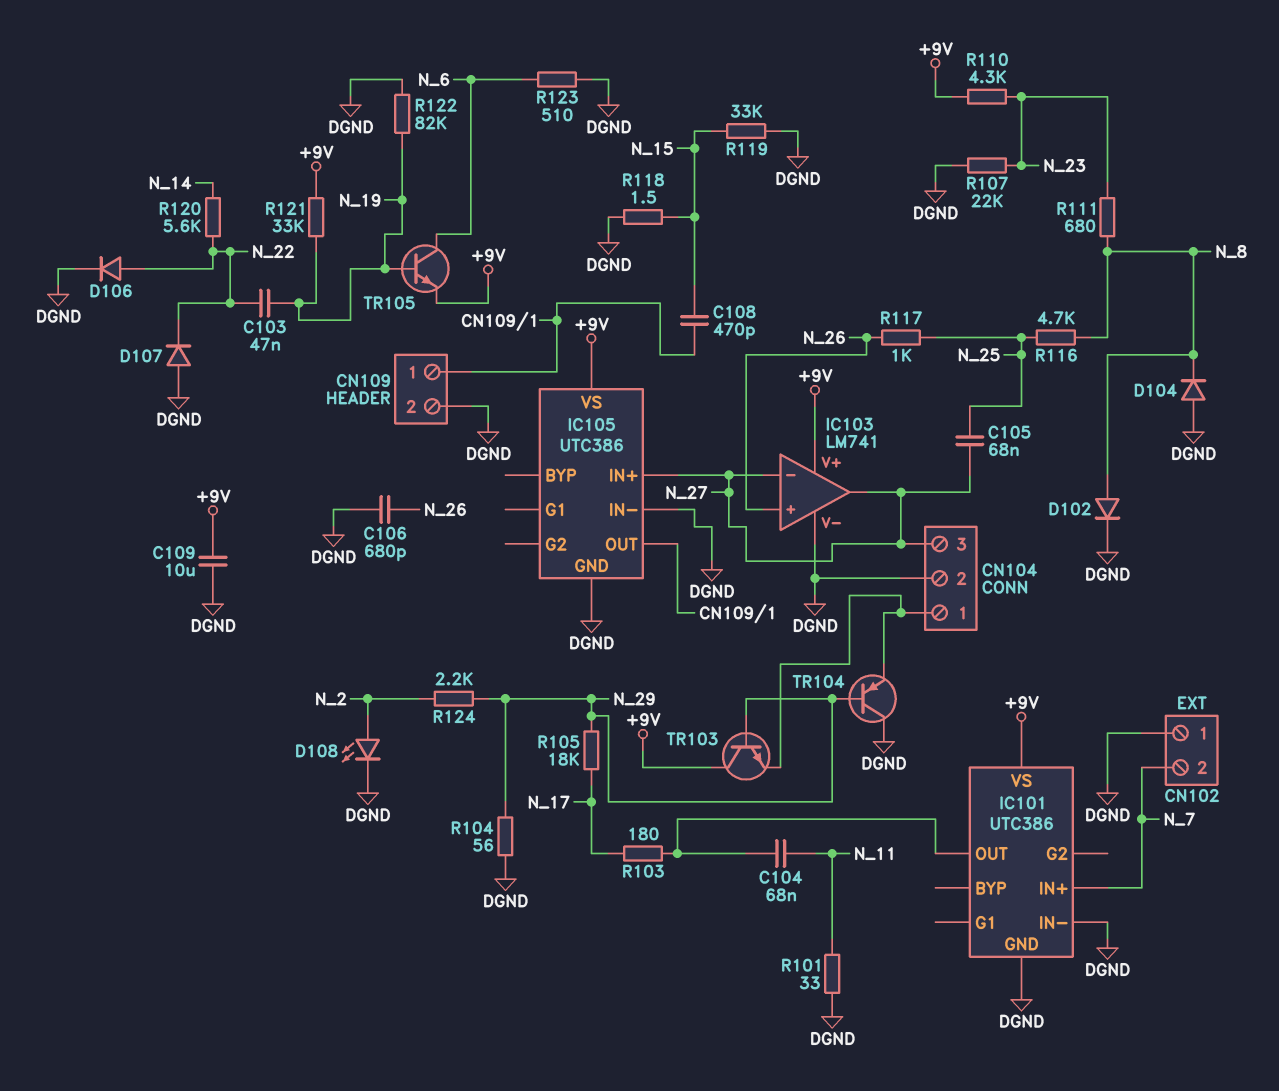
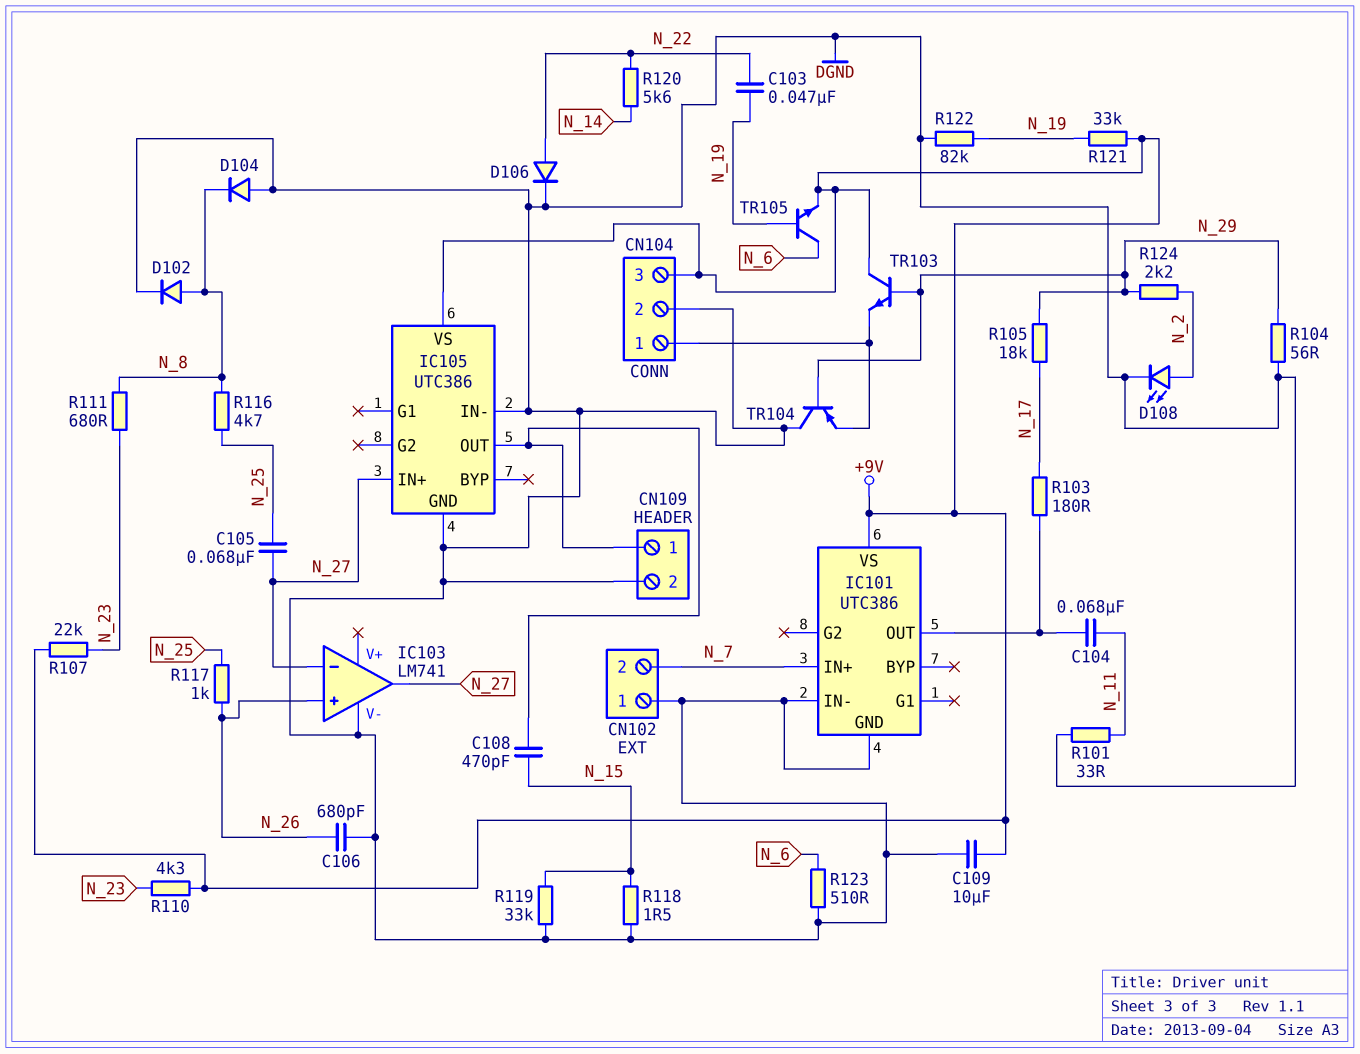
CN104 pin 3: N_27 -> +9V
D107: diode (A DGND, K N_22) -> none
IC103 pin V+: +9V -> none
R107: 22k (DGND, N_23) -> 22k (+9V, N_23)

